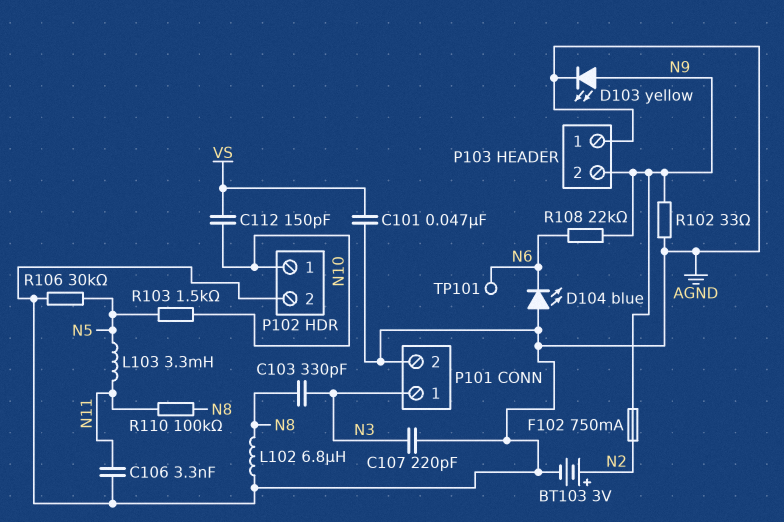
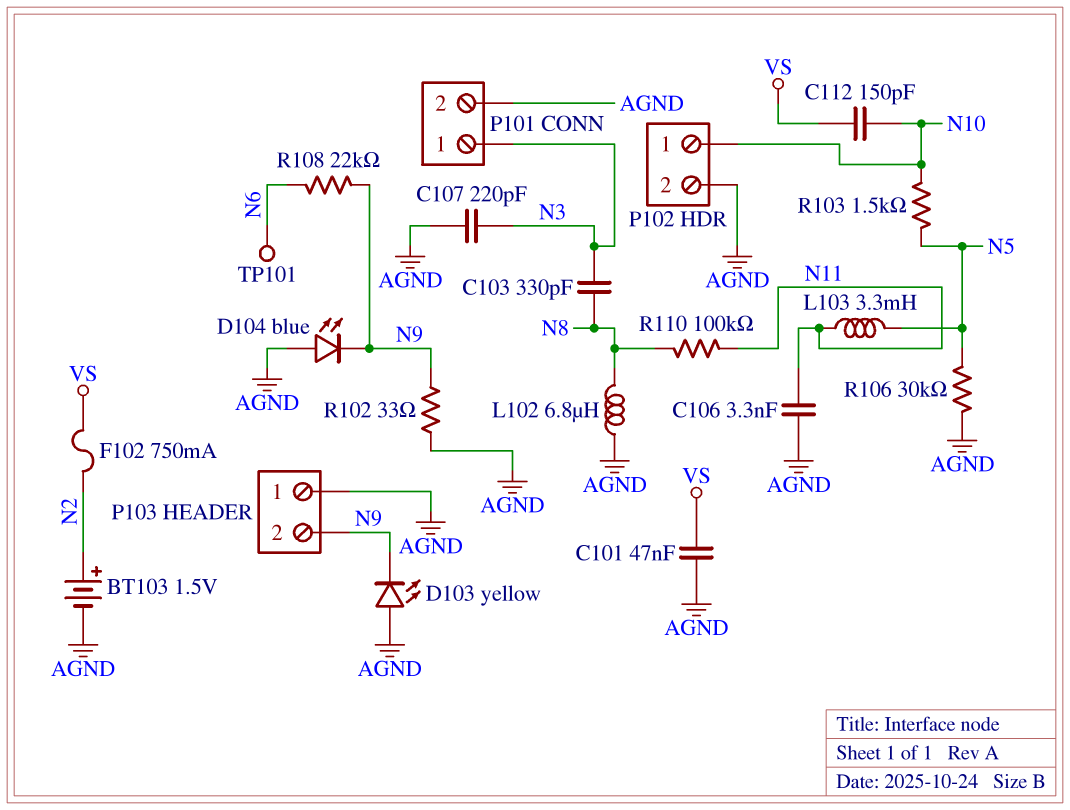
BT103: 3V (plus N2, minus AGND) -> 1.5V (plus N2, minus AGND)
D103: LED yellow (A N9, K AGND) -> LED yellow (A AGND, K N9)
D104: LED blue (A AGND, K N6) -> LED blue (A AGND, K N9)
F102: 750mA (N2, N9) -> 750mA (N2, VS)

